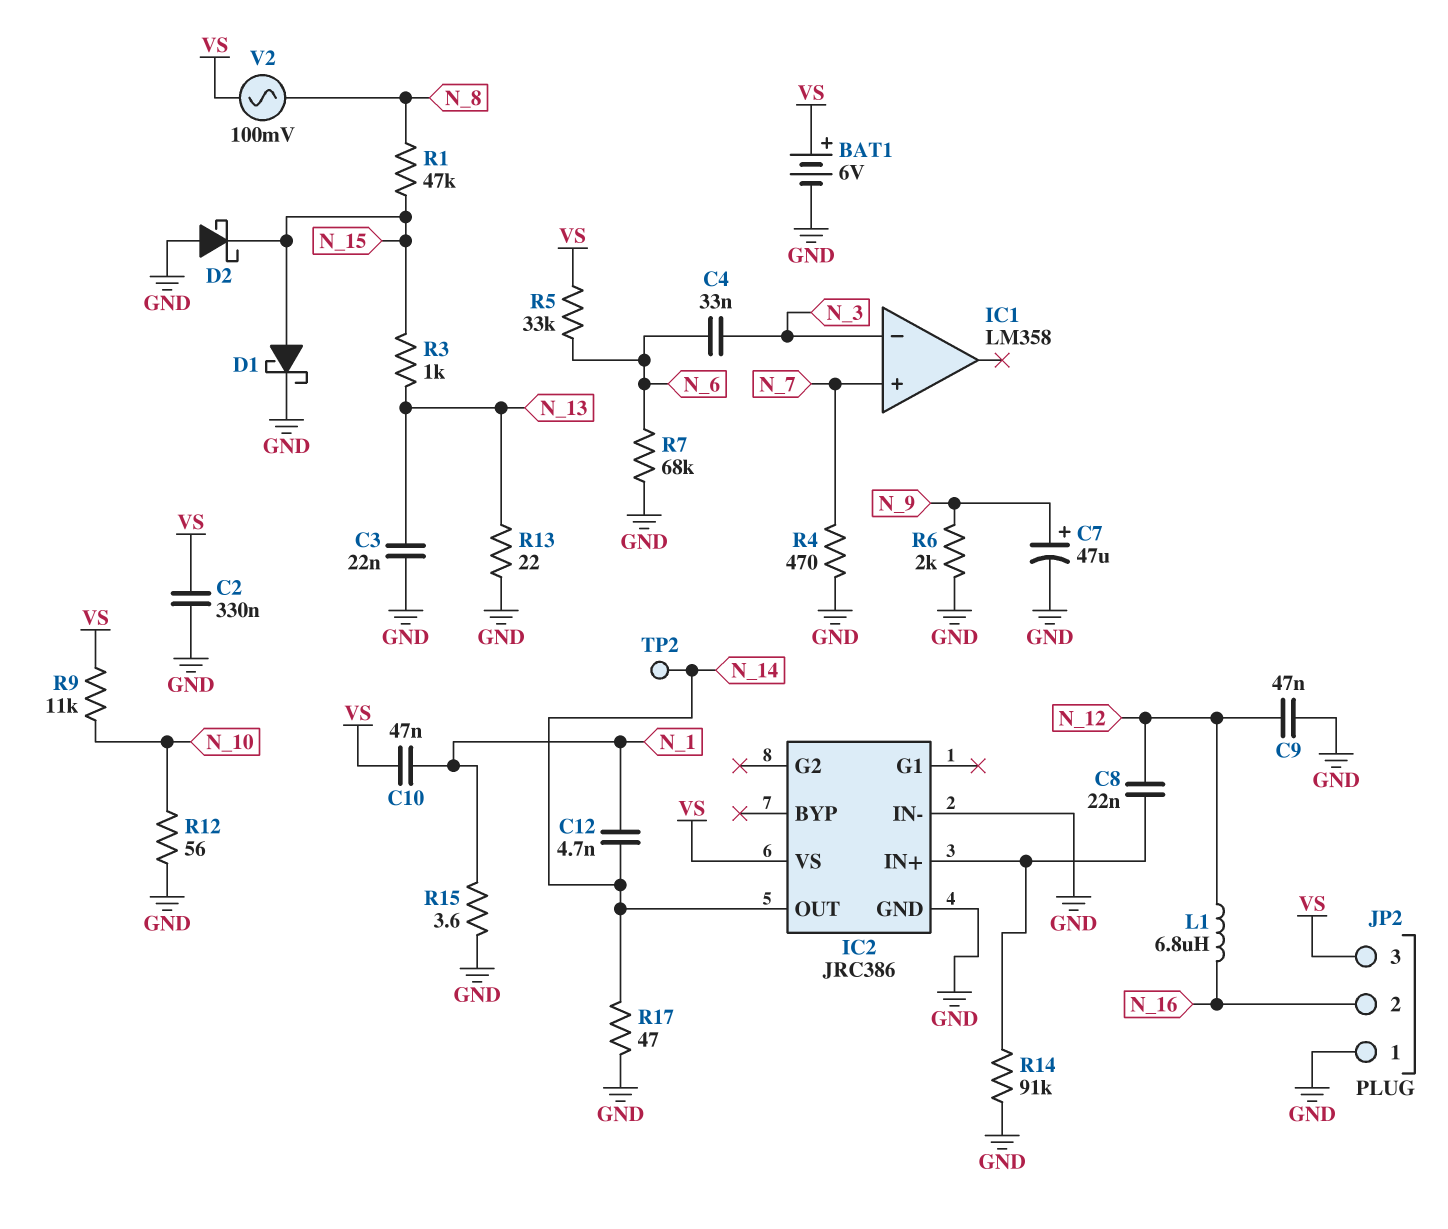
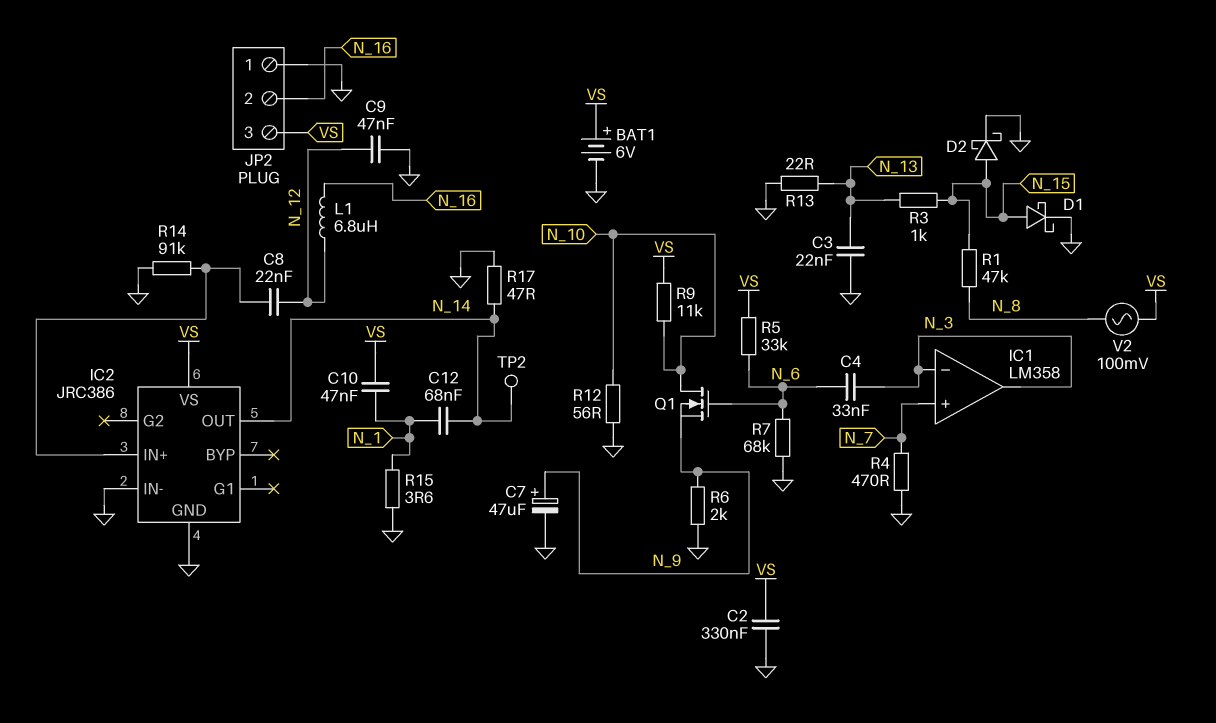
C12: 4.7nF (N_1, N_14) -> 68nF (N_1, N_14)
D2: schottky (A GND, K N_15) -> schottky (A N_15, K GND)
IC1 pin out: none -> N_3
Q1: none -> NMOS (G N_6, D N_10, S N_9)

